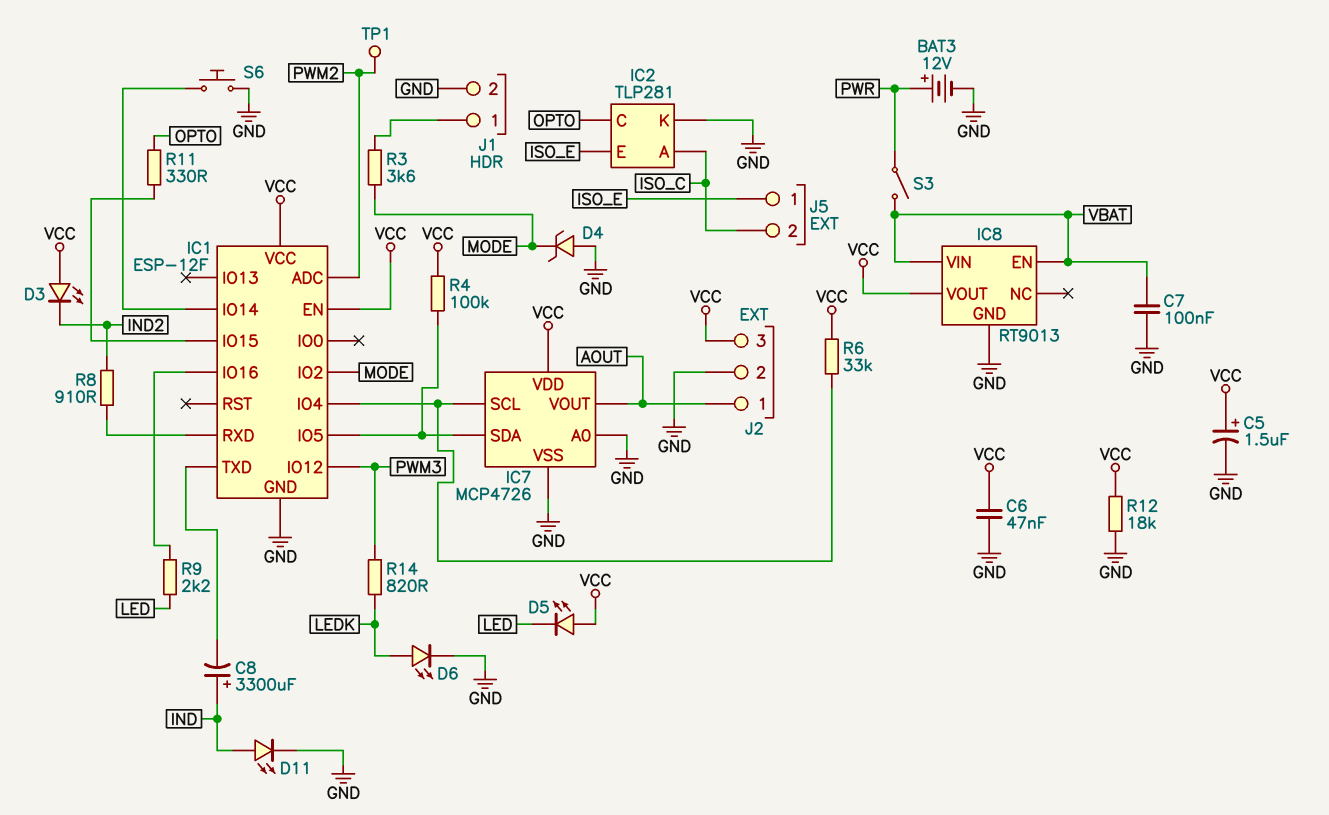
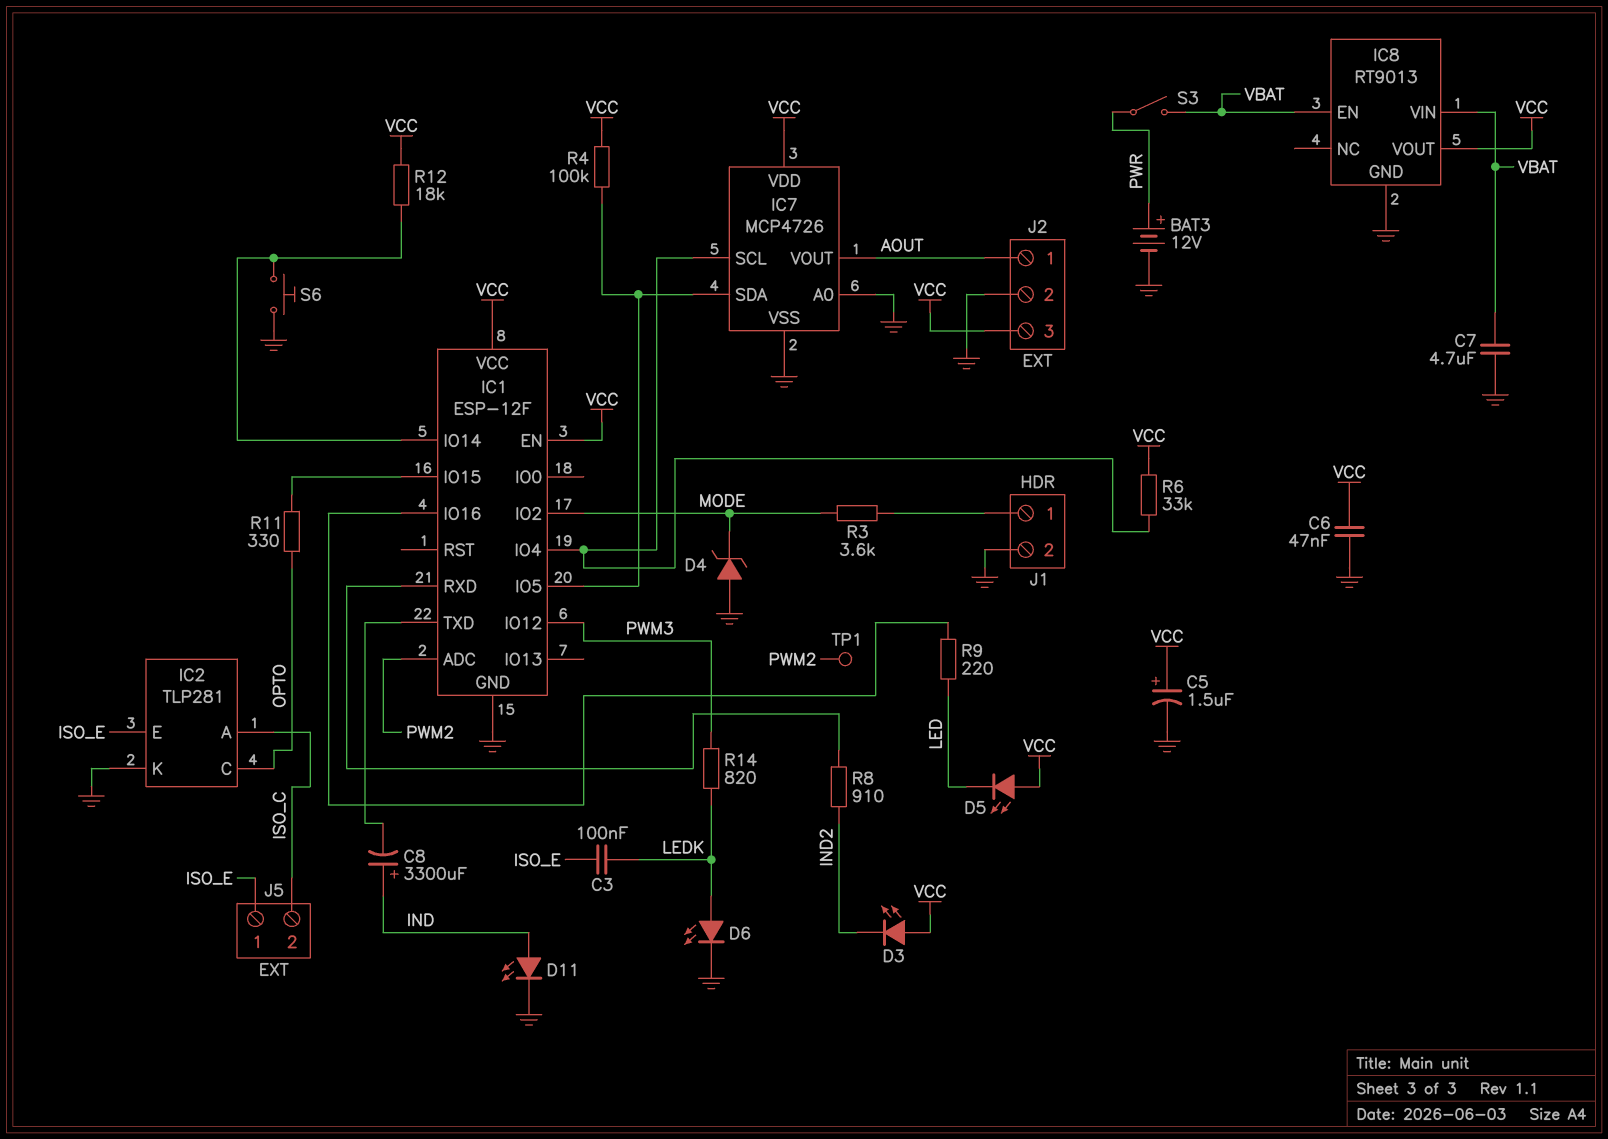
C3: none -> 100nF (ISO_E, LEDK)
C7: 100nF (GND, VBAT) -> 4.7uF (GND, VBAT)
R9: 2.2k (IC1/IO16, LED) -> 220 (IC1/IO16, LED)
R12: 18k (GND, VCC) -> 18k (IC1/IO14, VCC)

